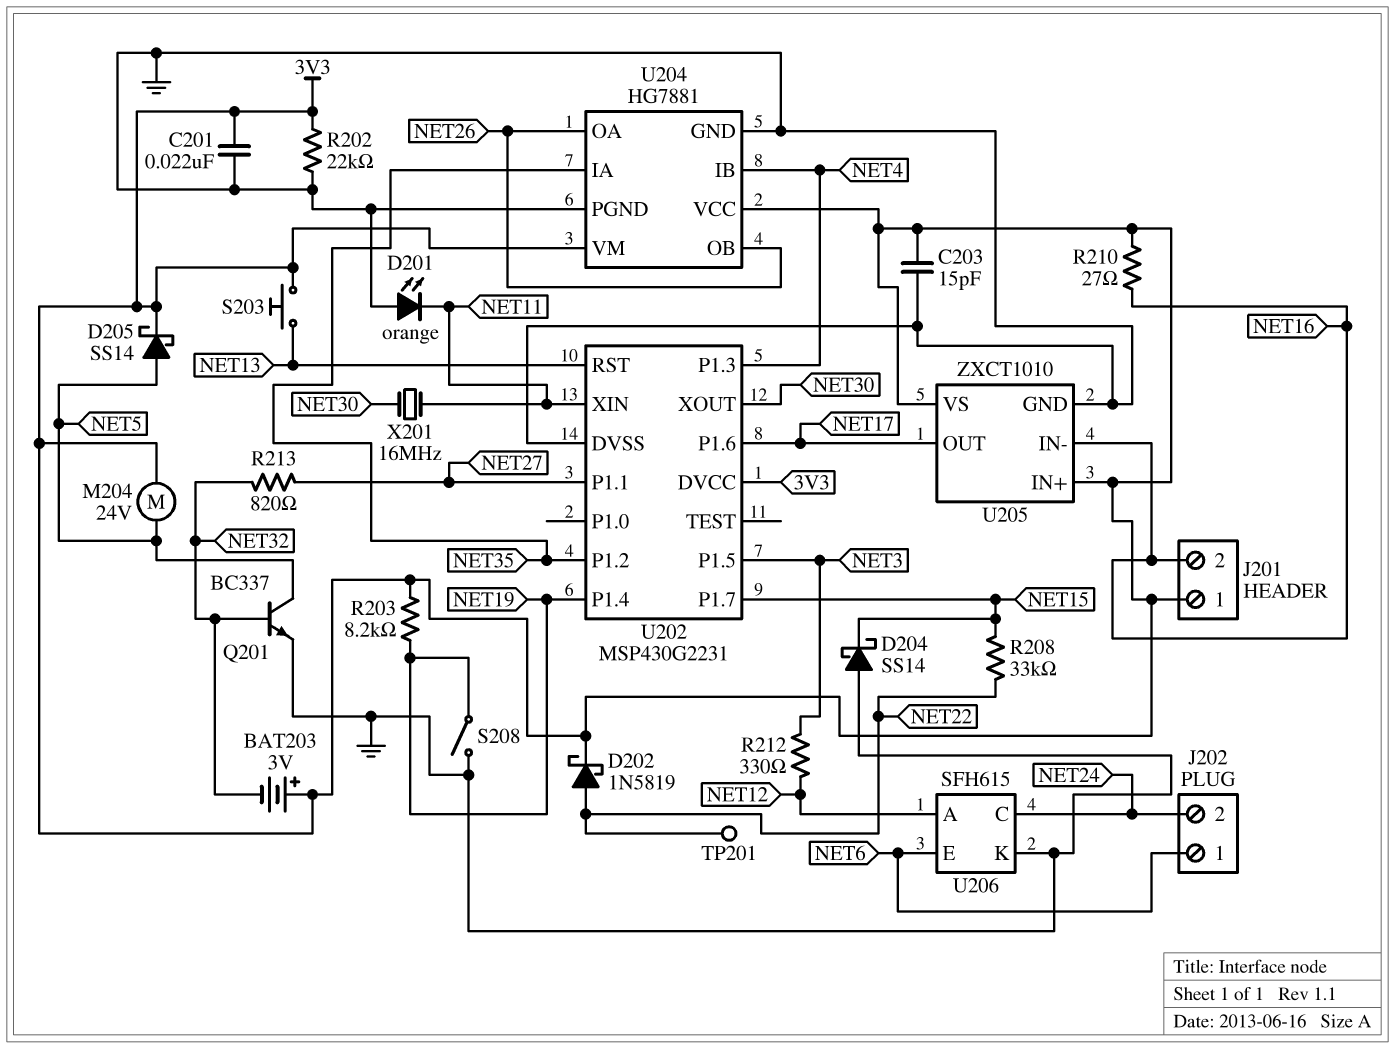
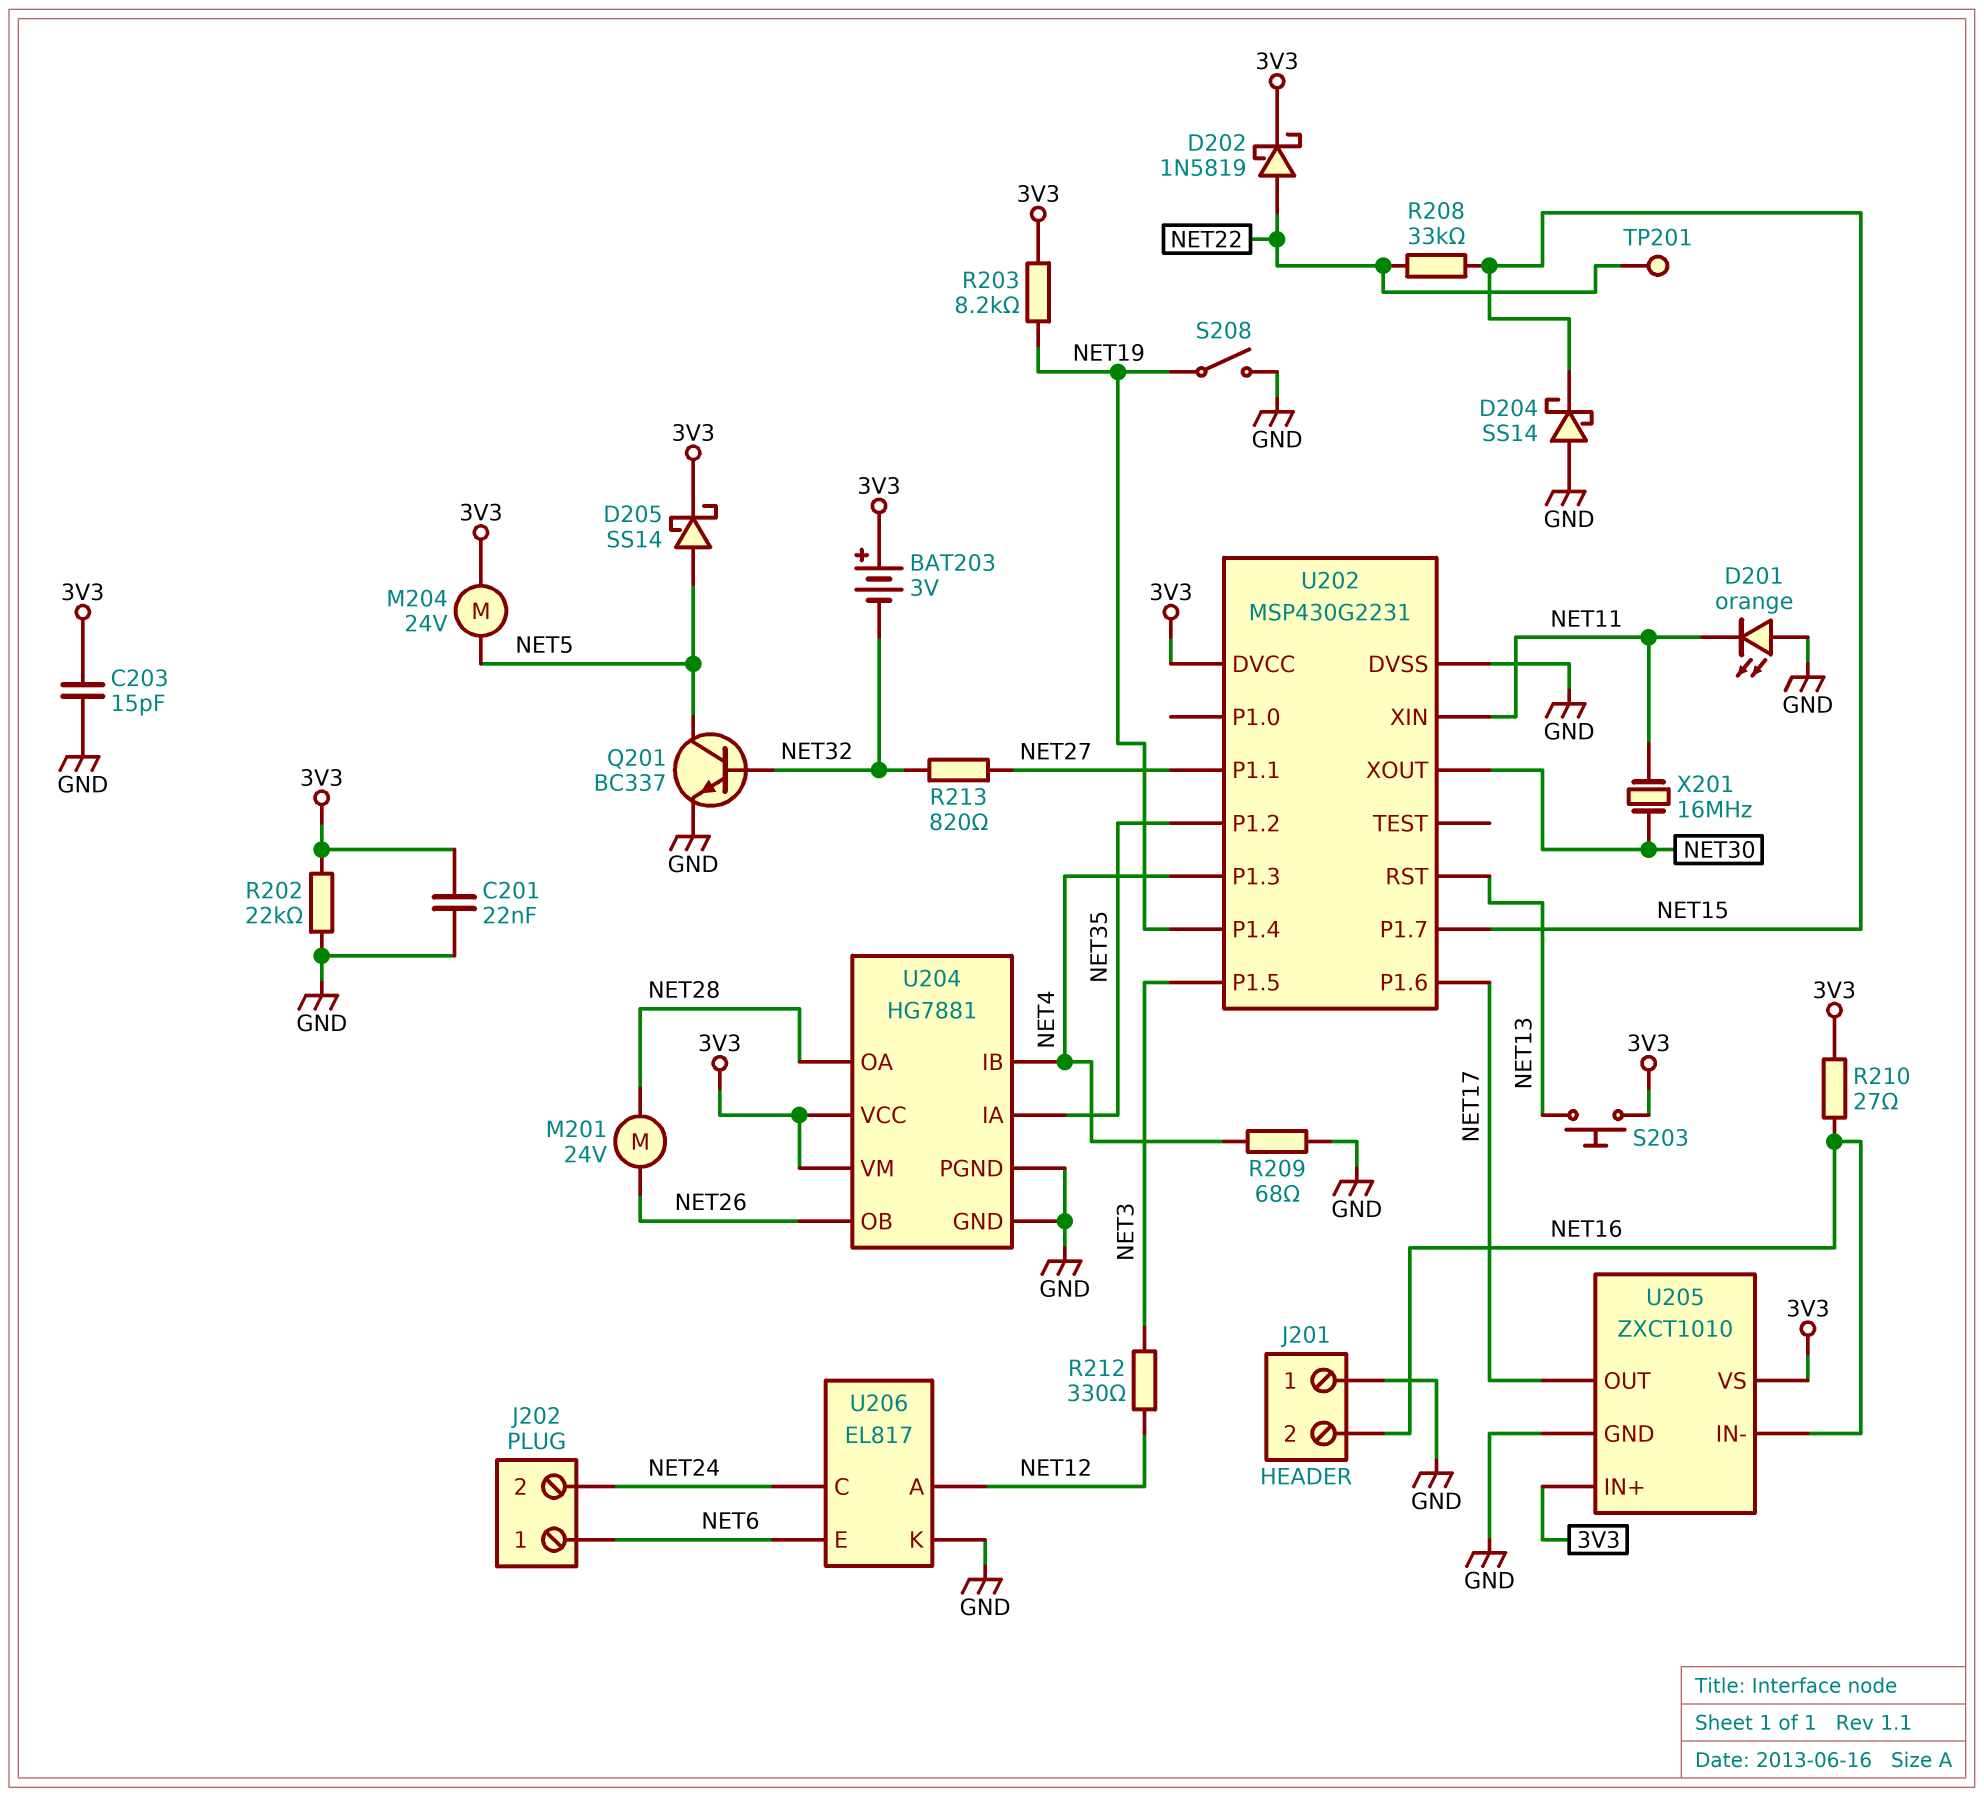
J201 pin 1: 3V3 -> GND
M201: none -> motor 24V (NET26, NET28)
R209: none -> 68 (GND, NET4)
U204 pin OA: NET26 -> NET28
U206: SFH615 -> EL817

